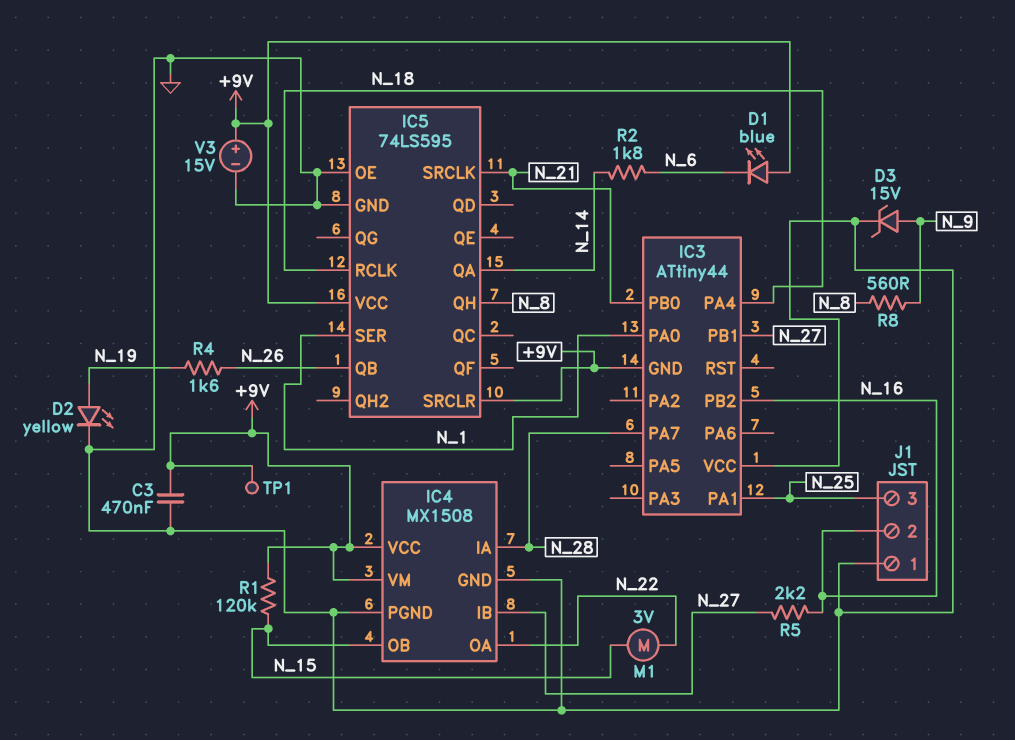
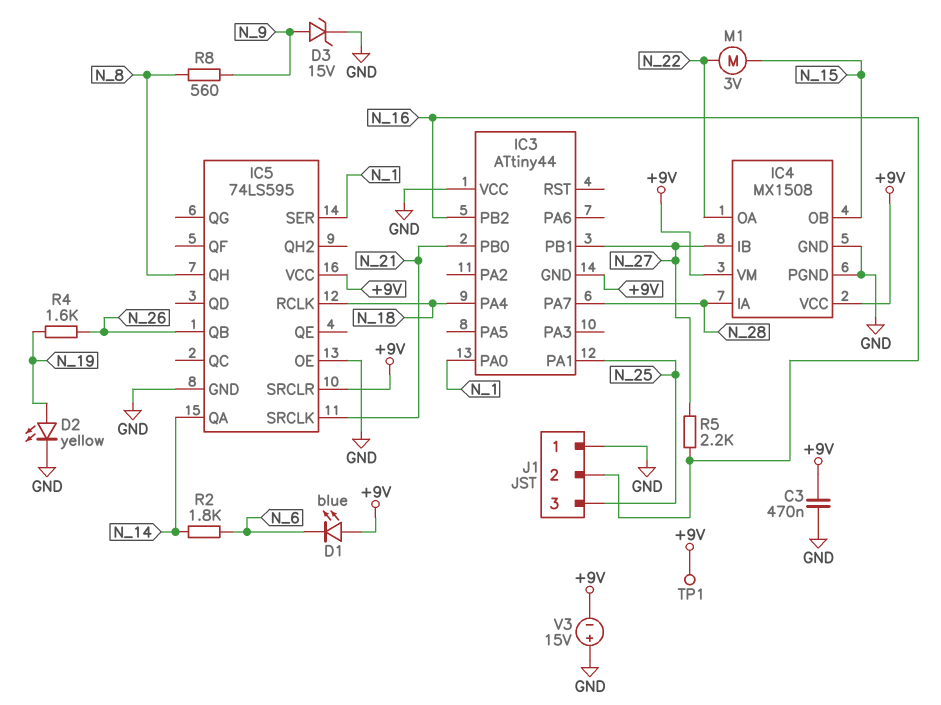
R1: 120k (+9V, N_15) -> none
V3: 15V (plus +9V, minus GND) -> 15V (plus GND, minus +9V)

